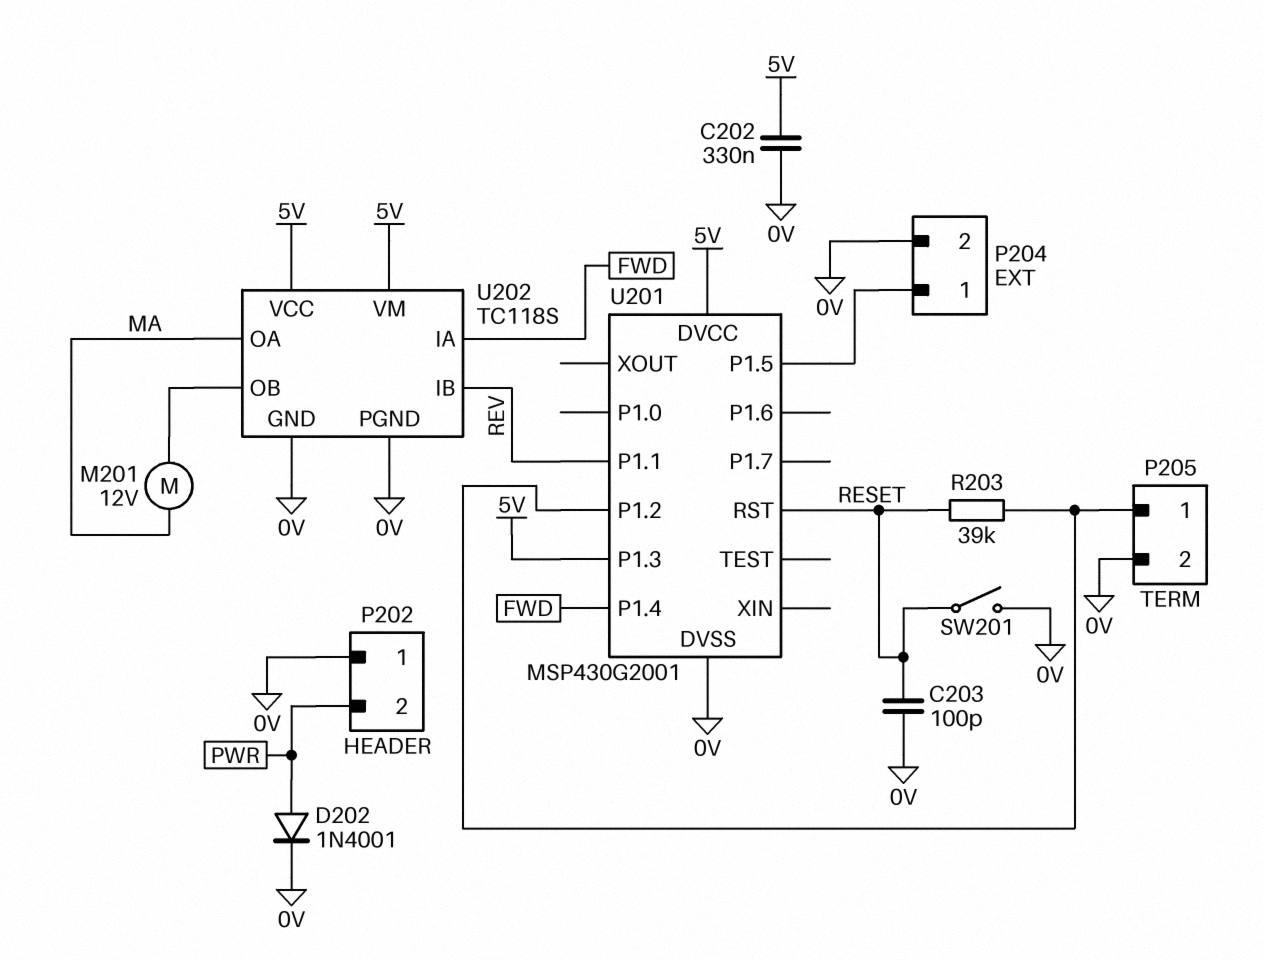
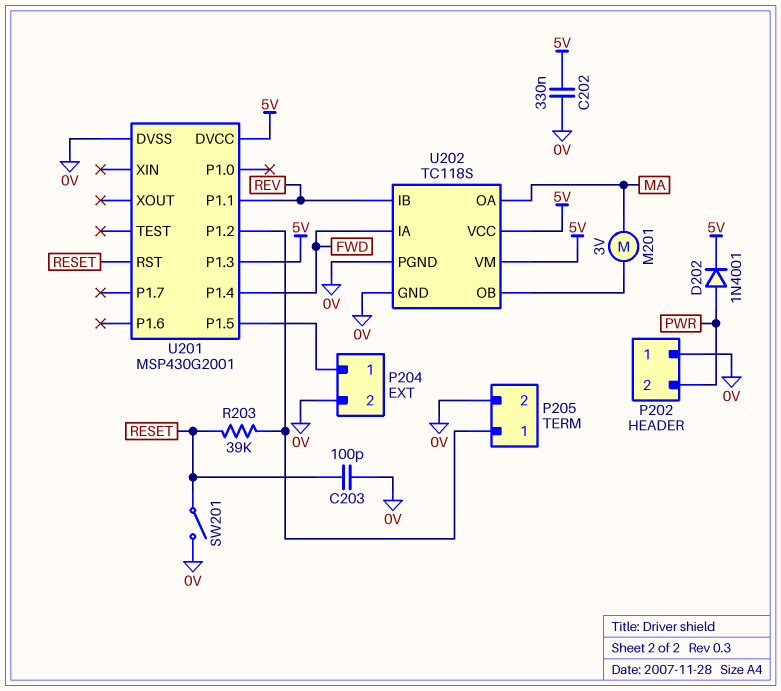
D202: diode 1N4001 (A PWR, K 0V) -> diode 1N4001 (A PWR, K 5V)
M201: motor 12V (MA, U202/OB) -> motor 3V (MA, U202/OB)

